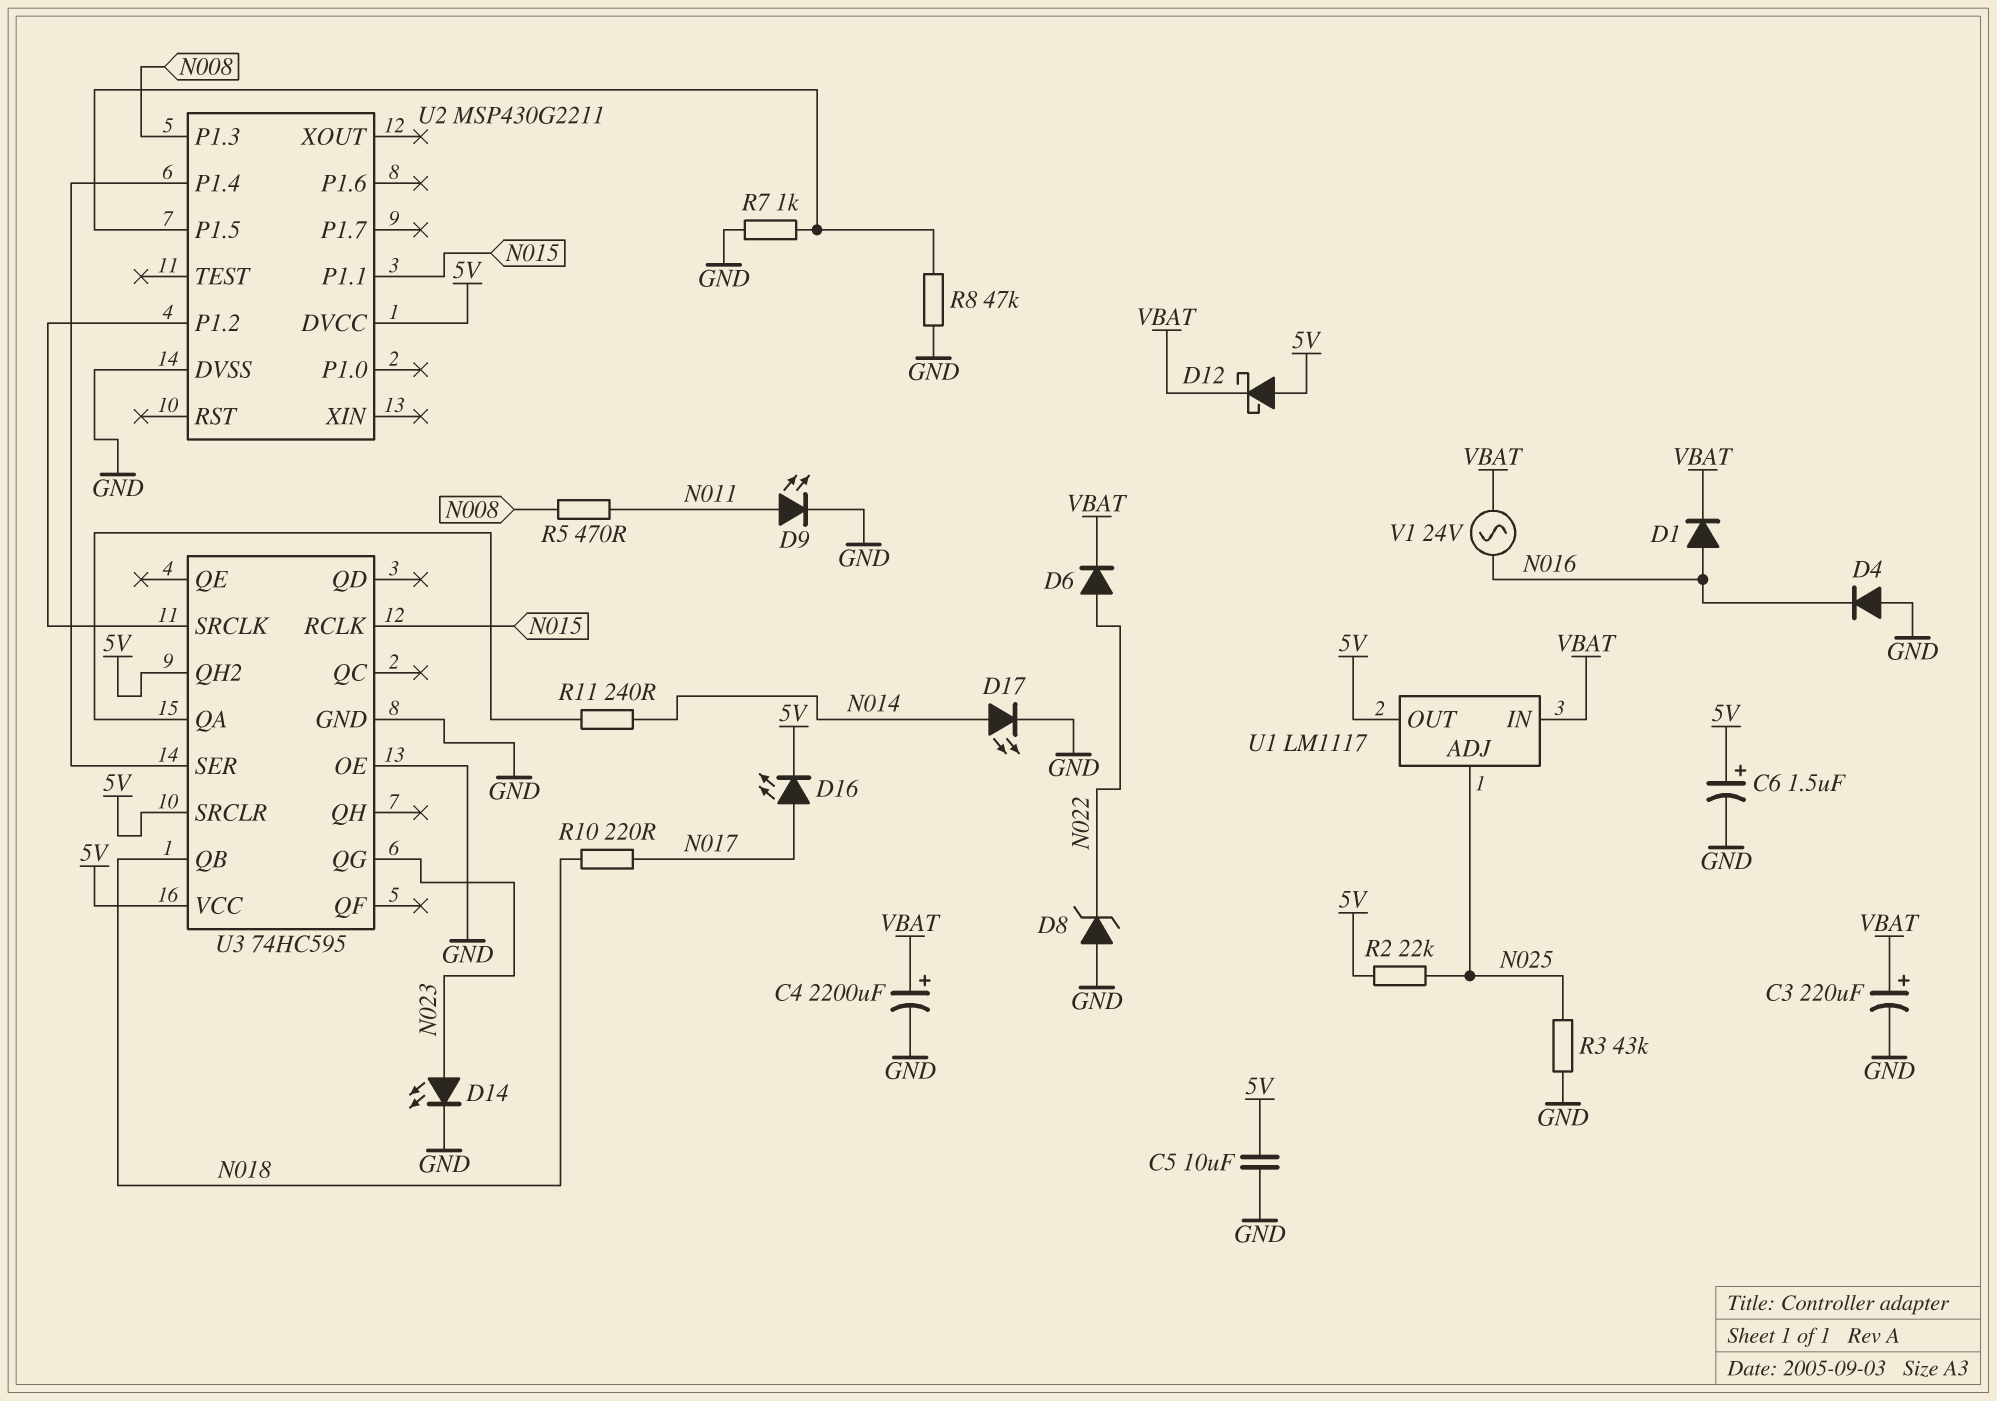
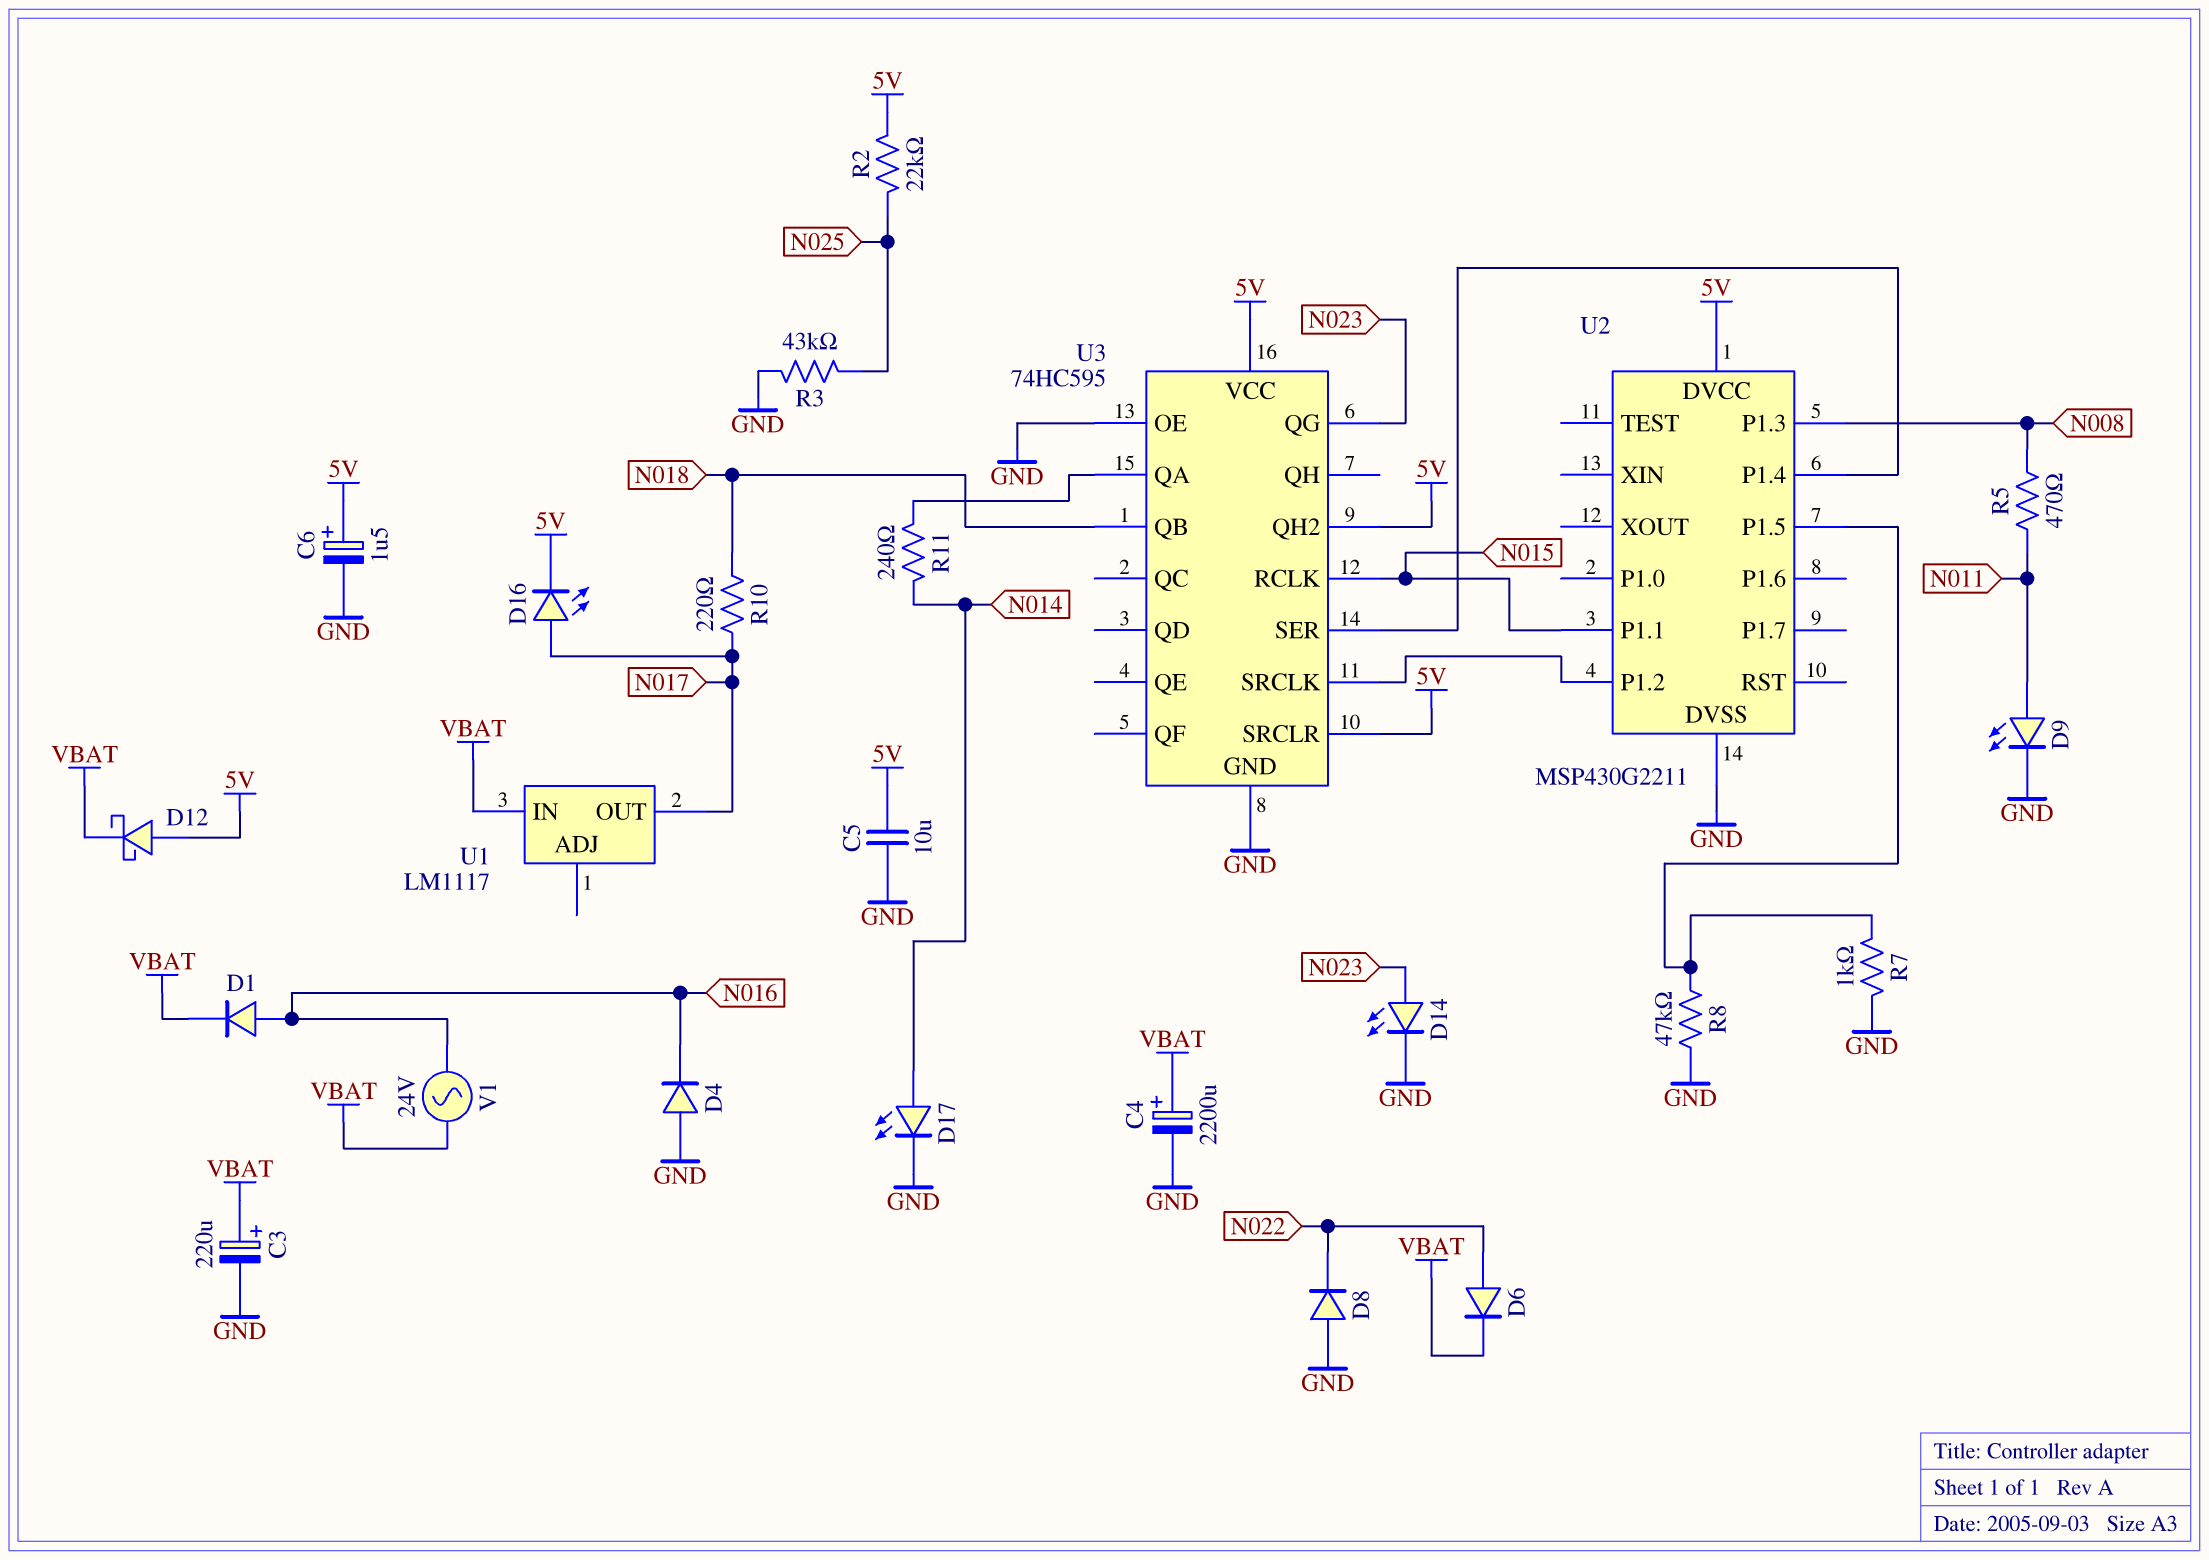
D8: zener (A GND, K N022) -> diode (A GND, K N022)
U1 pin ADJ: N025 -> none
U1 pin OUT: 5V -> N017

